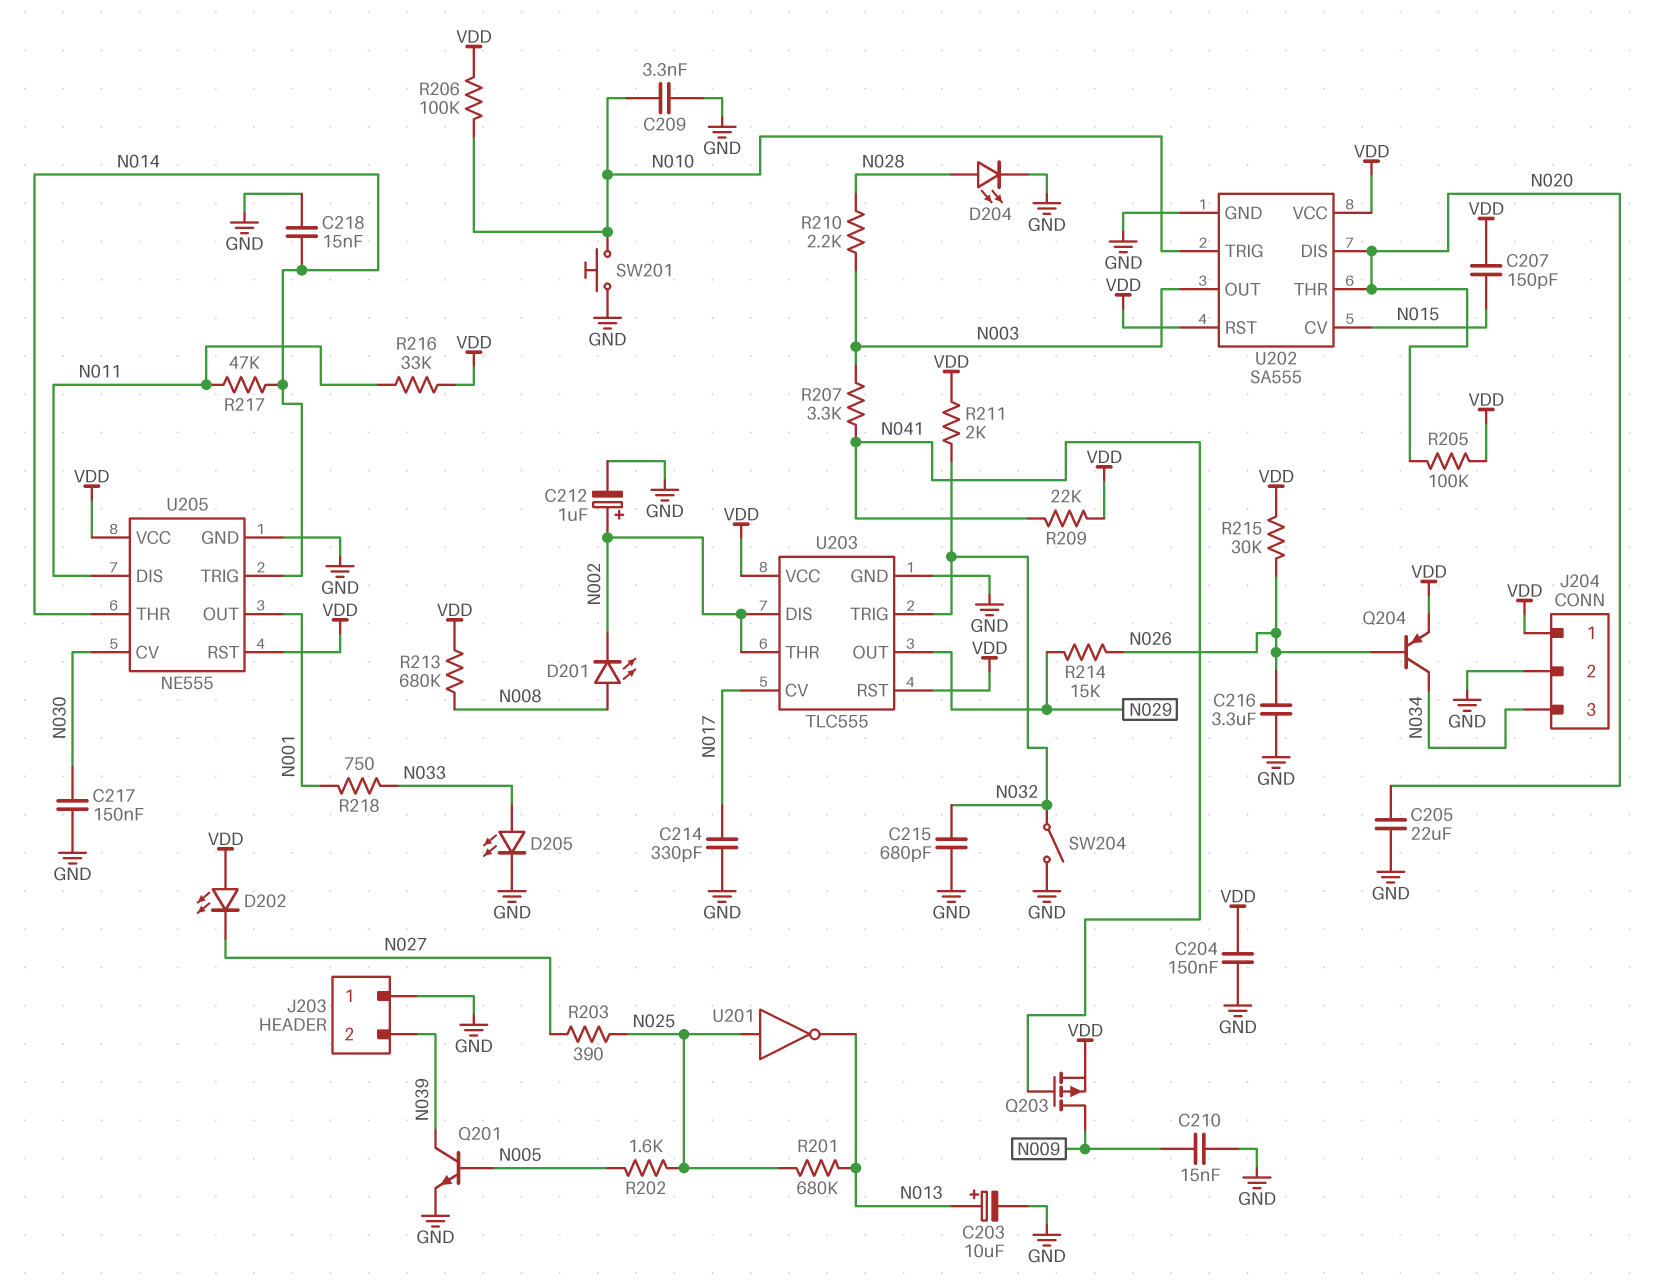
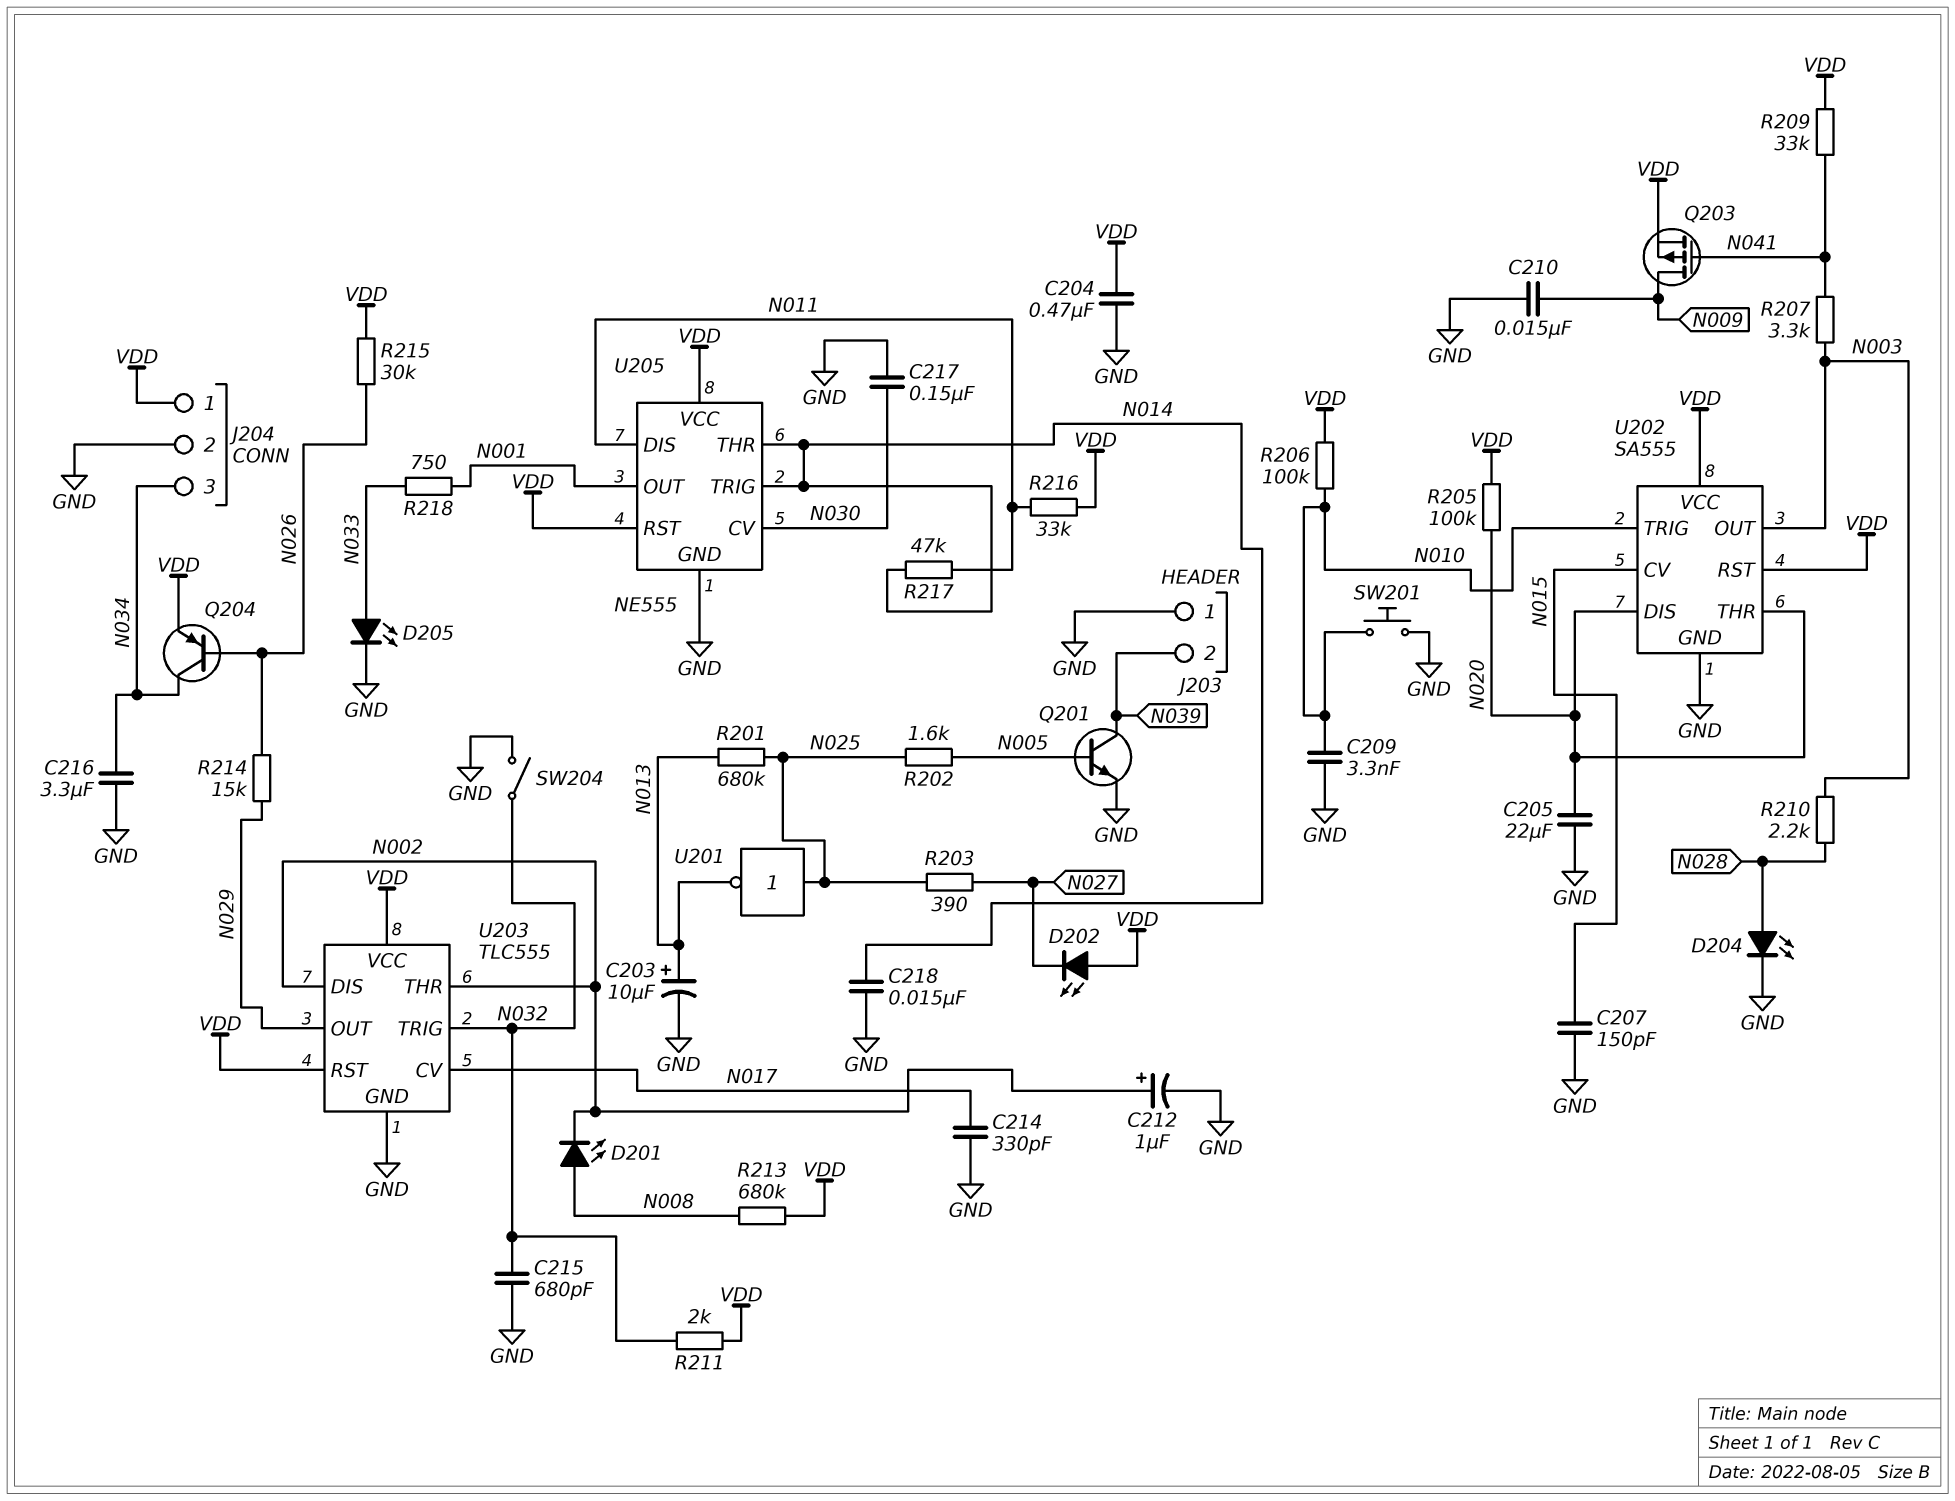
C204: 150nF (GND, VDD) -> 470nF (GND, VDD)
C207: 150pF (N015, VDD) -> 150pF (GND, N015)
C216: 3.3uF (GND, N026) -> 3.3uF (GND, N034)
R209: 22k (N041, VDD) -> 33k (N041, VDD)

